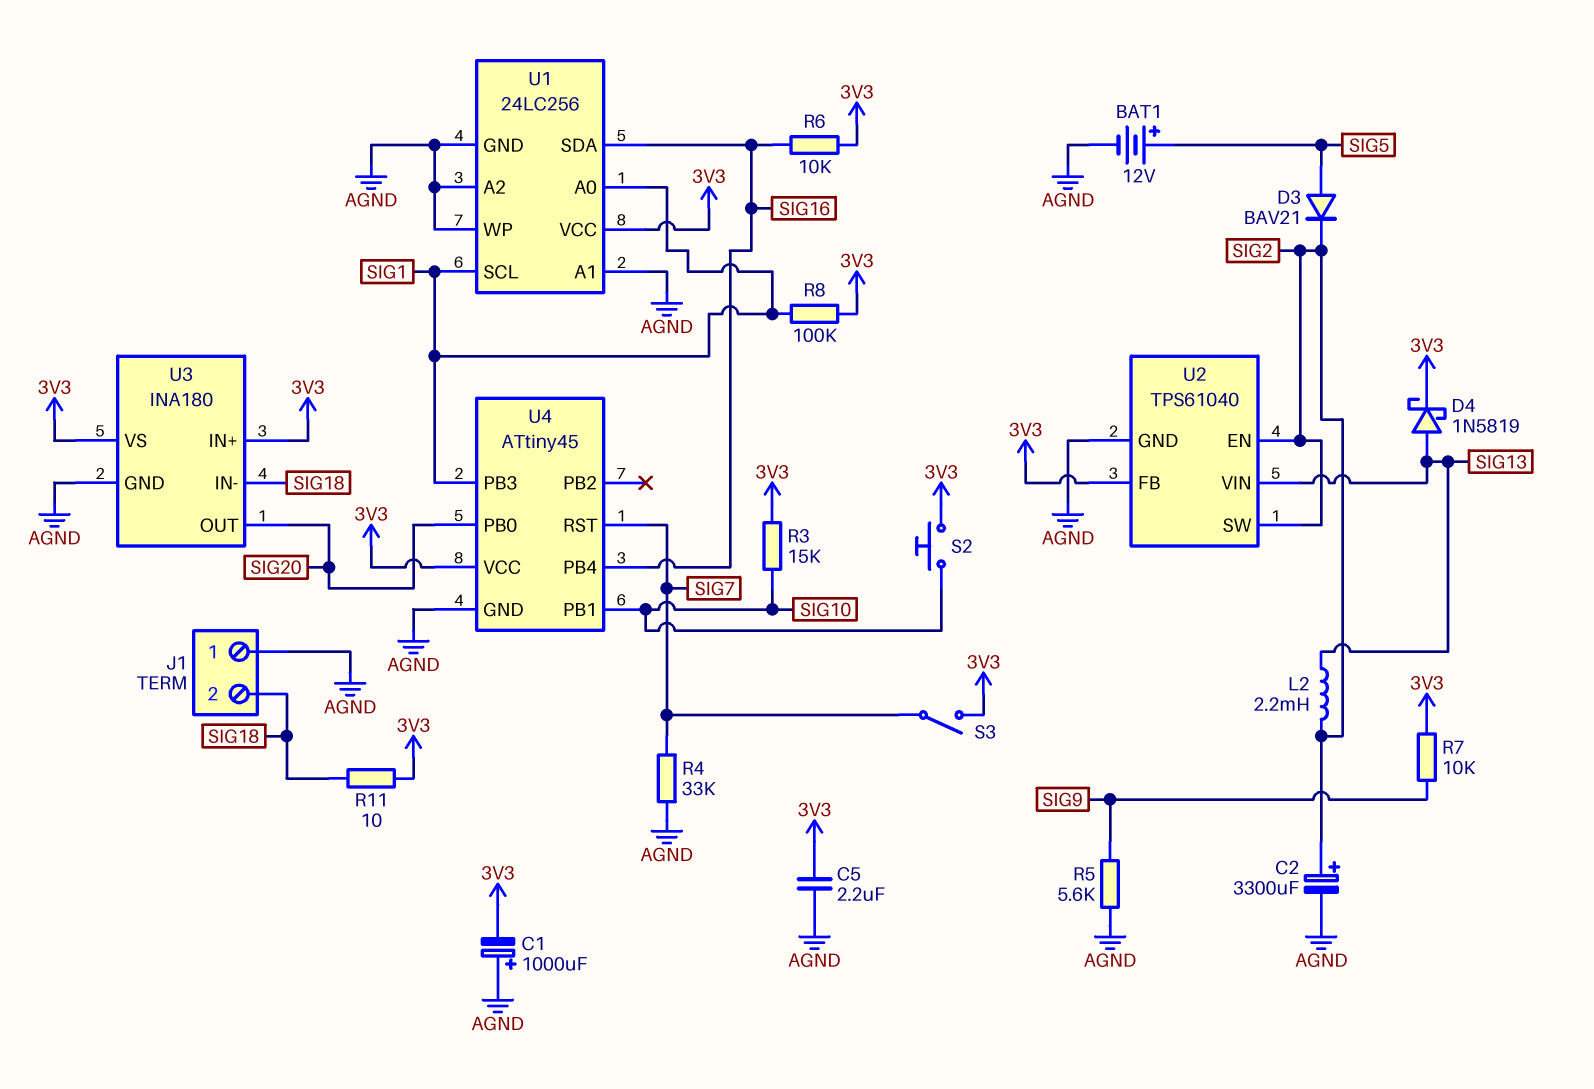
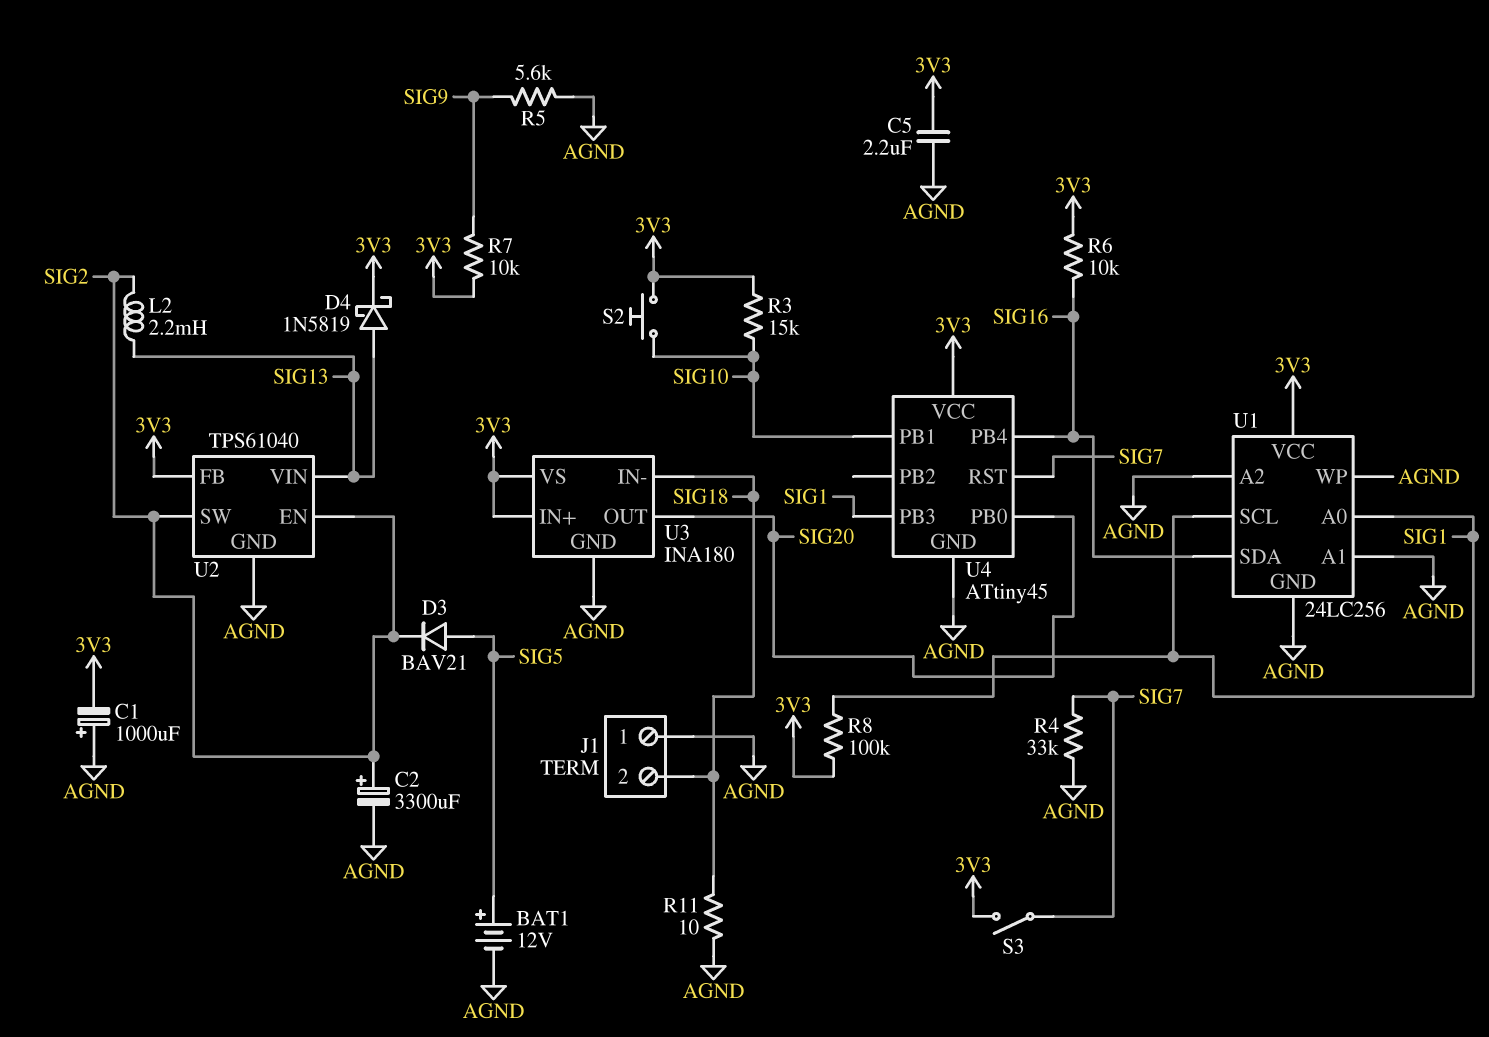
R11: 10 (3V3, SIG18) -> 10 (AGND, SIG18)

